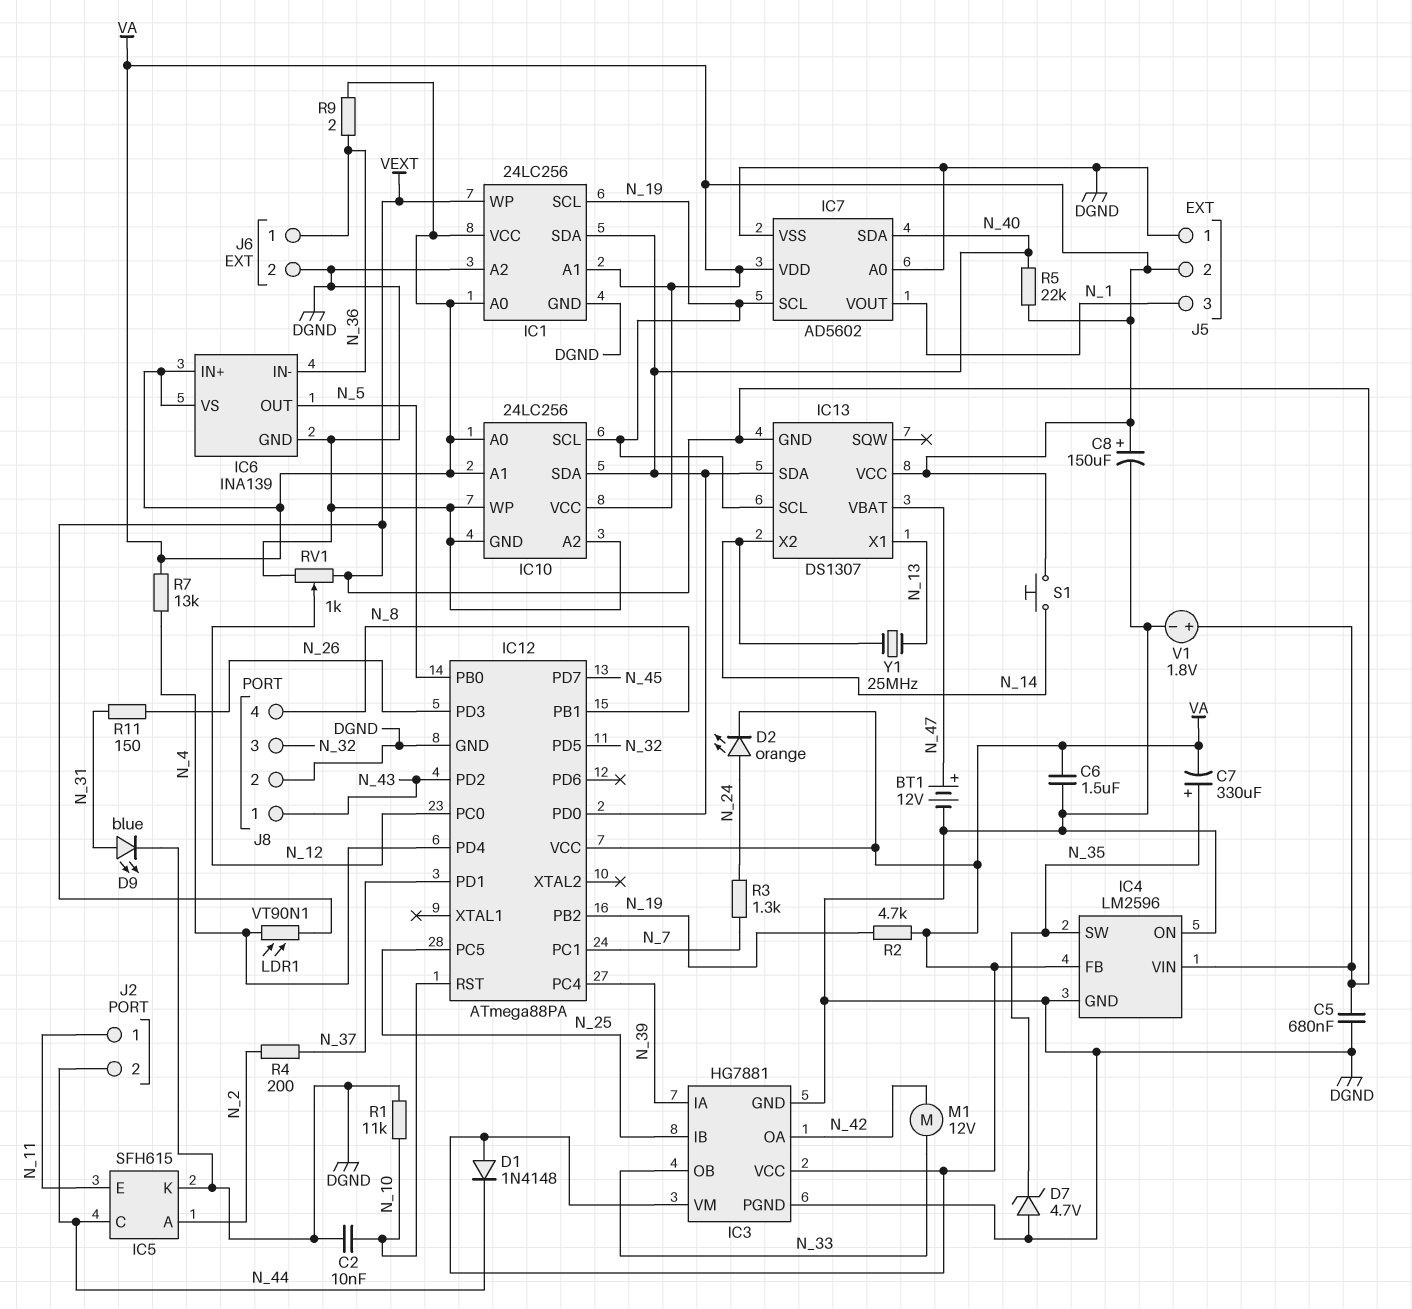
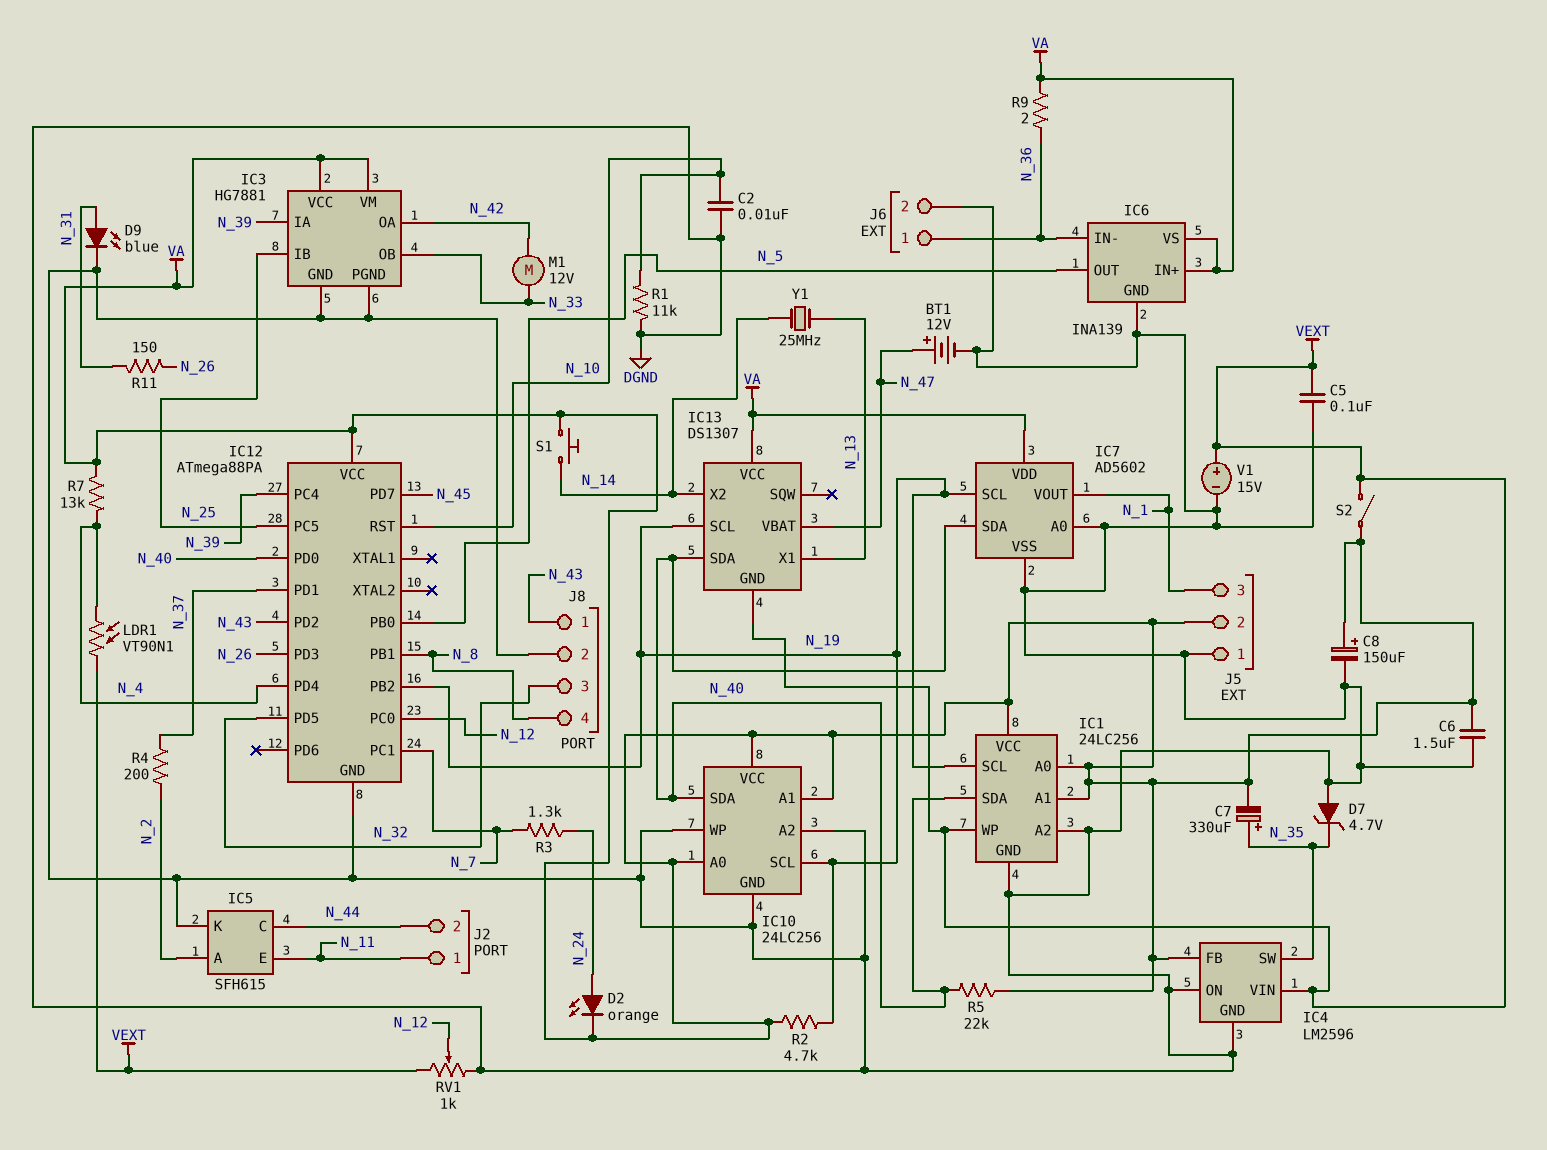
C5: 680nF (DGND, VEXT) -> 100nF (DGND, VEXT)
D1: diode 1N4148 (A VA, K N_44) -> none
S2: none -> switch (VA, VEXT)
V1: 1.8V (plus VEXT, minus DGND) -> 15V (plus VEXT, minus DGND)

